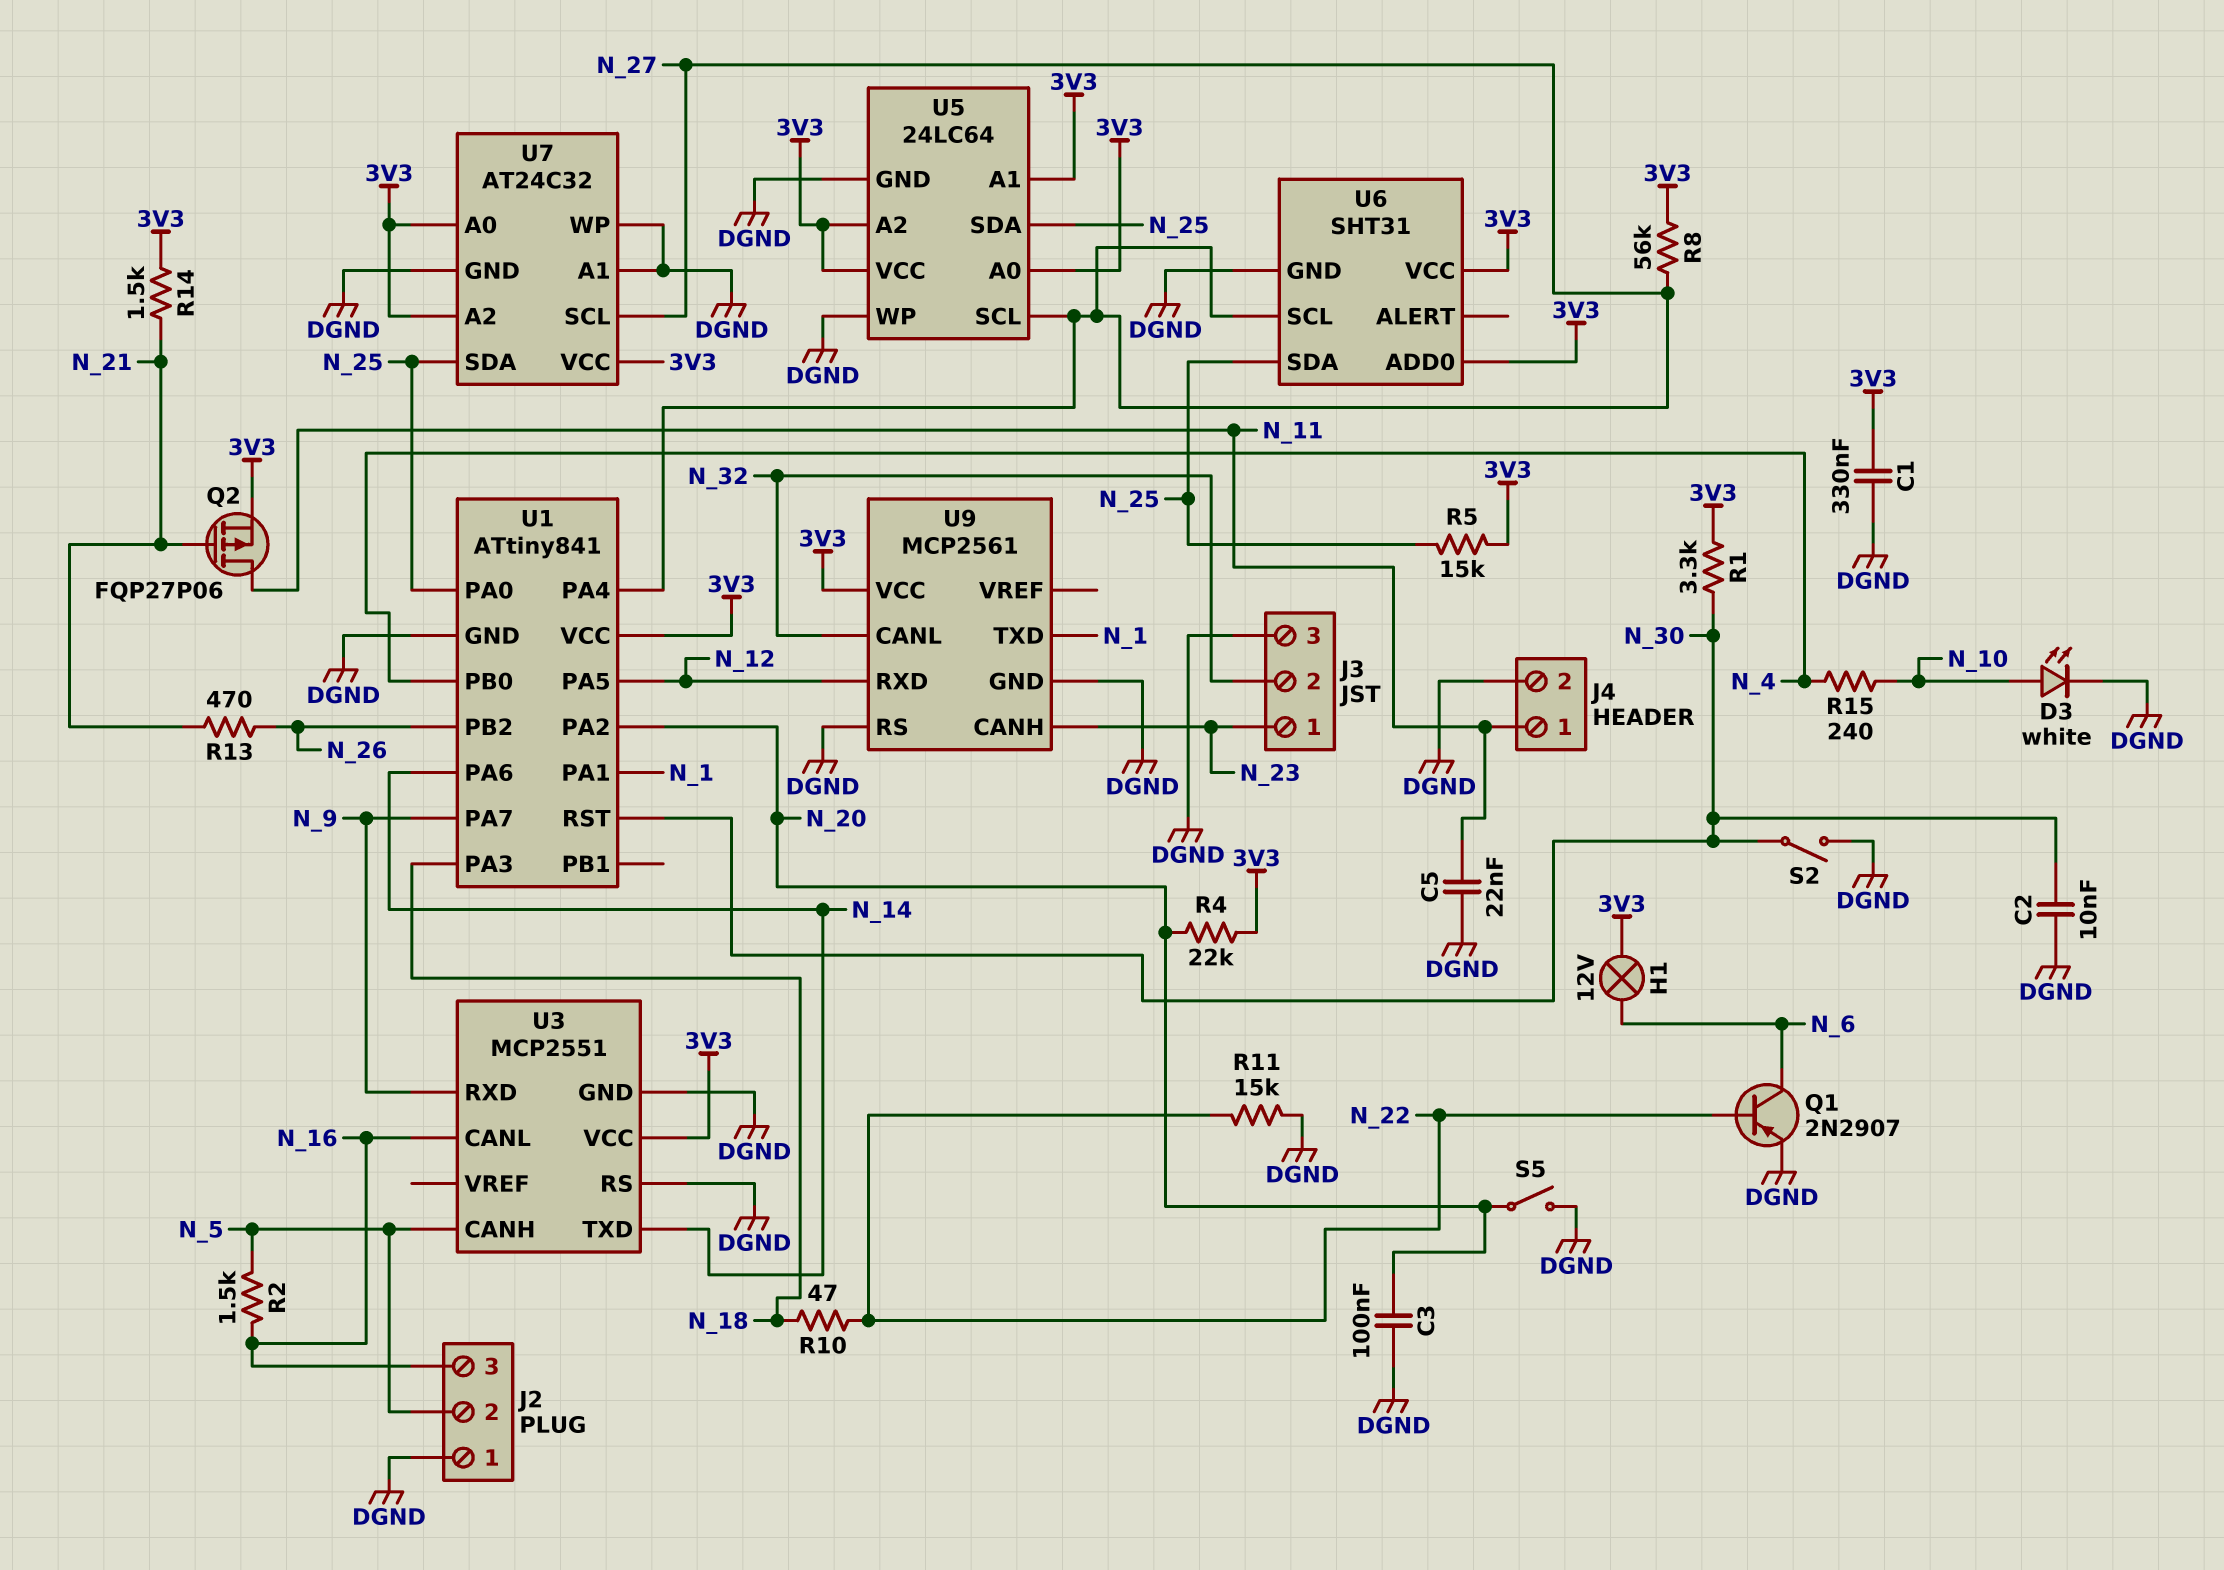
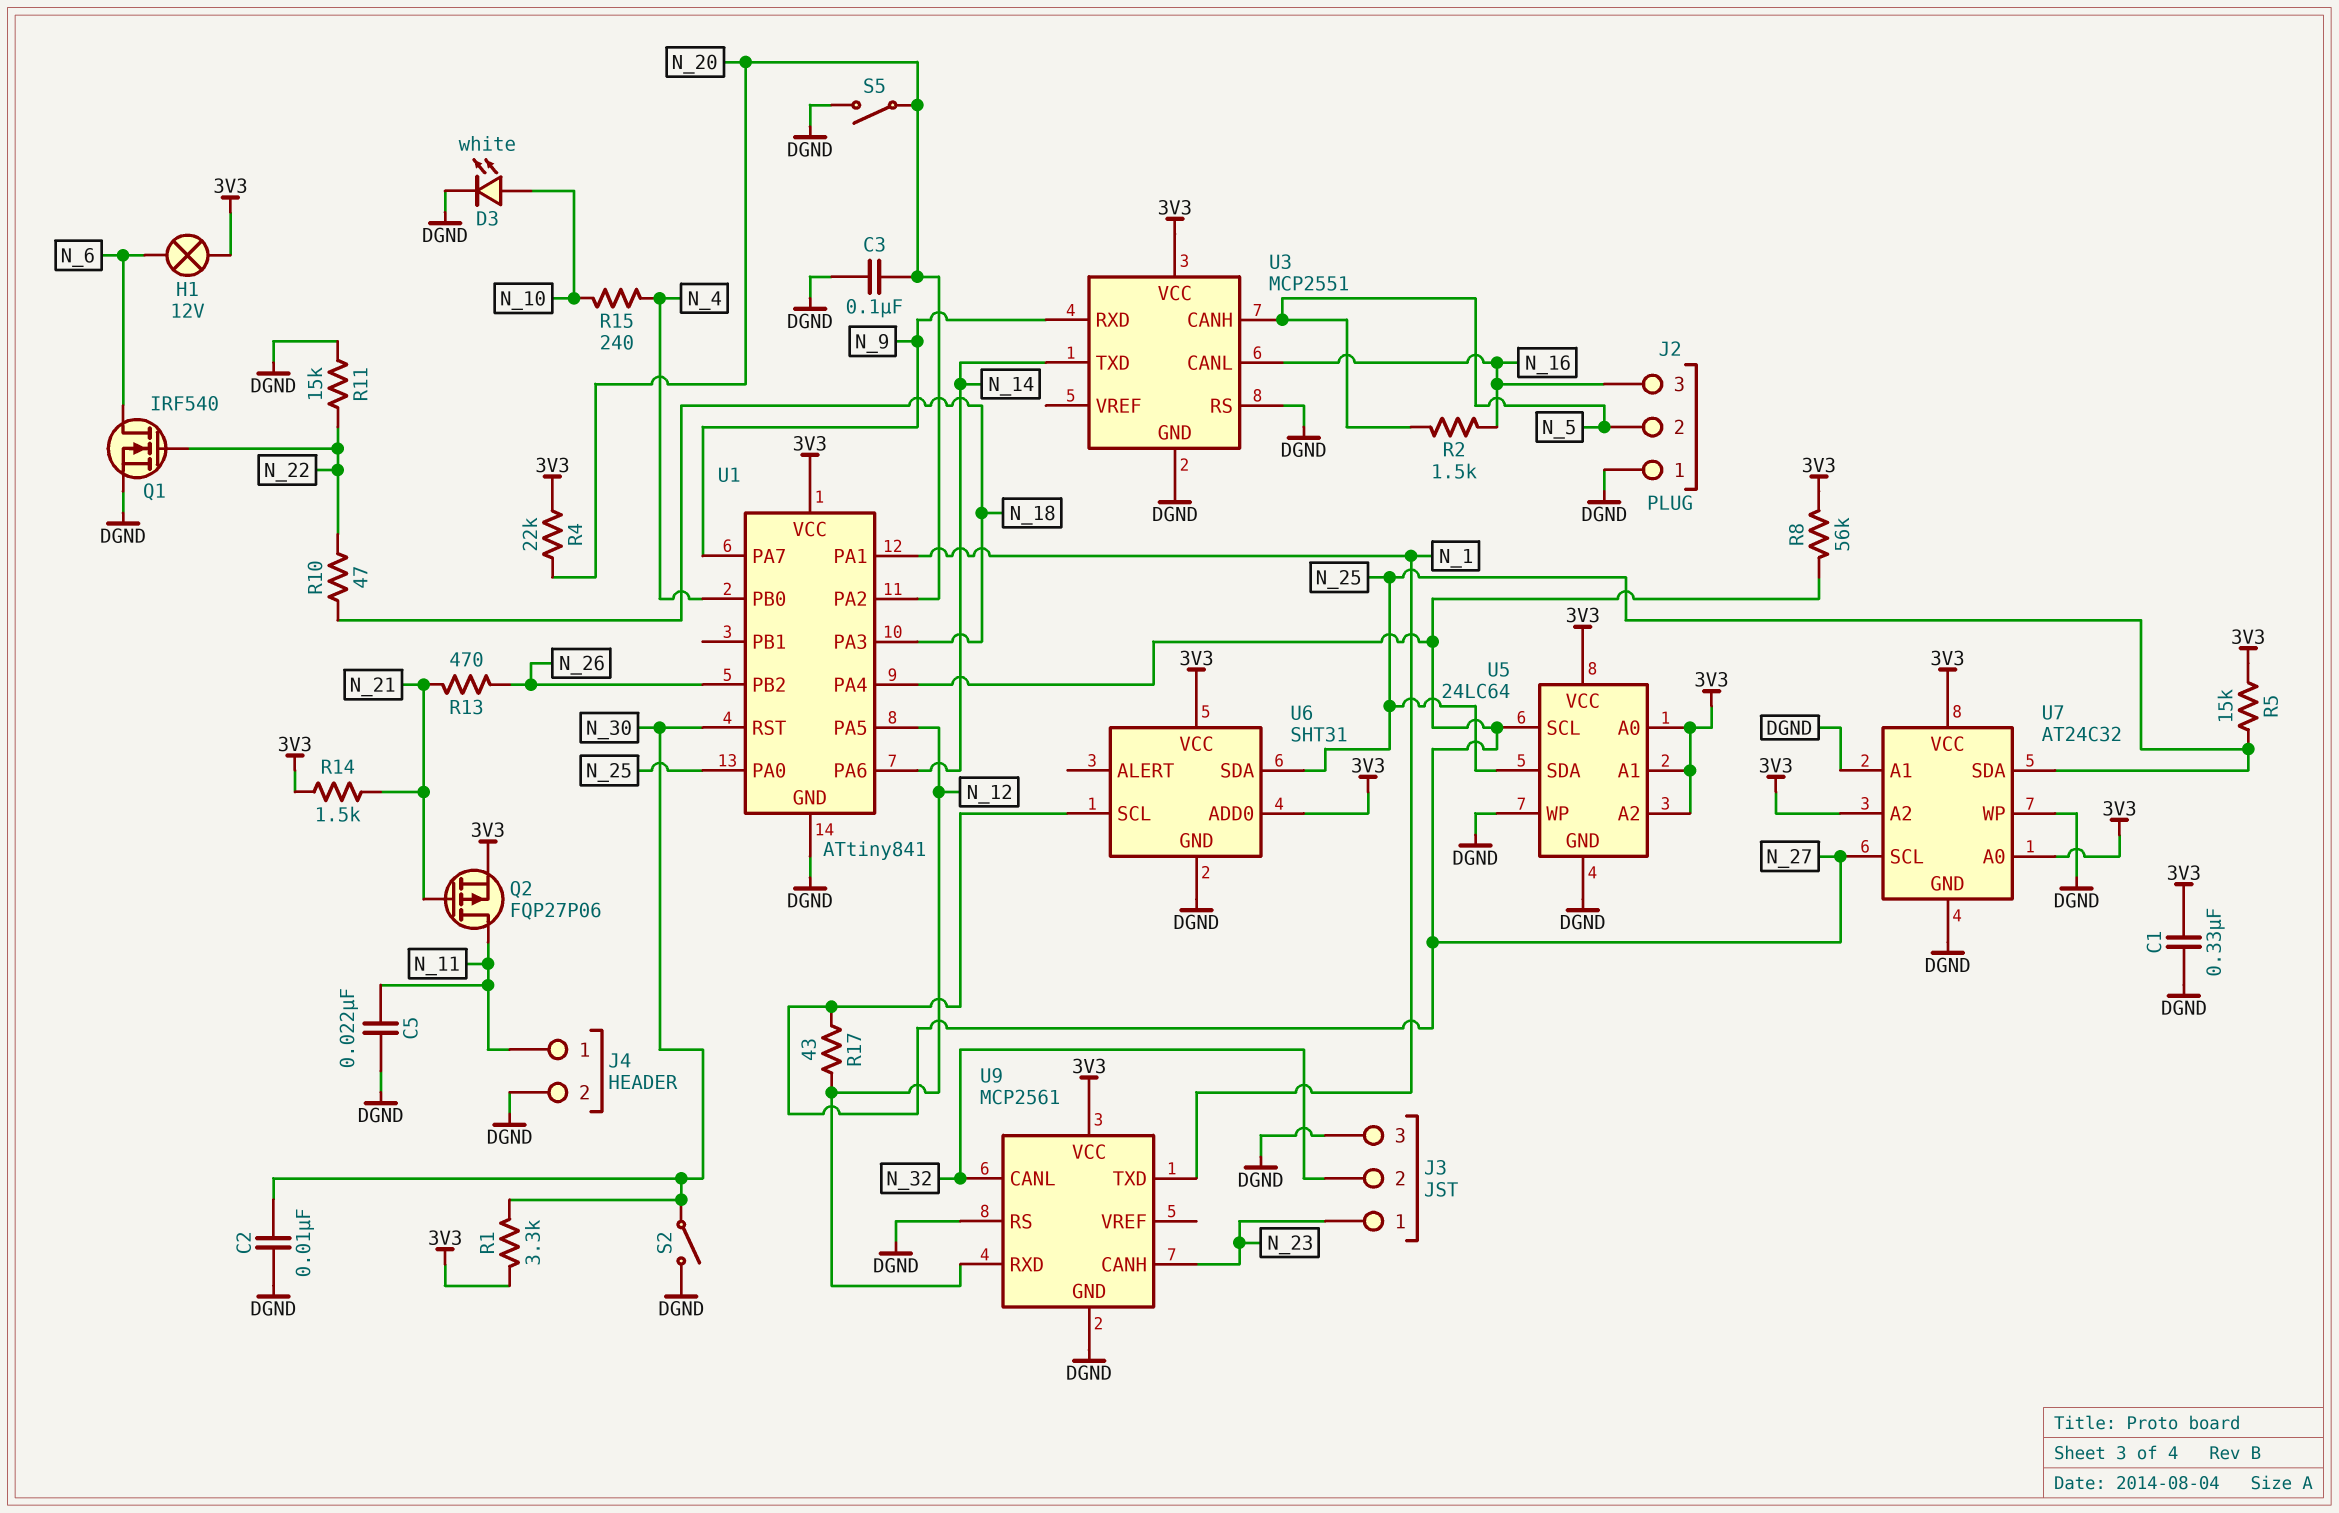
Q1: PNP 2N2907 (B N_22, C N_6, E DGND) -> NMOS IRF540 (G N_22, D N_6, S DGND)
R17: none -> 43 (N_12, N_27)

